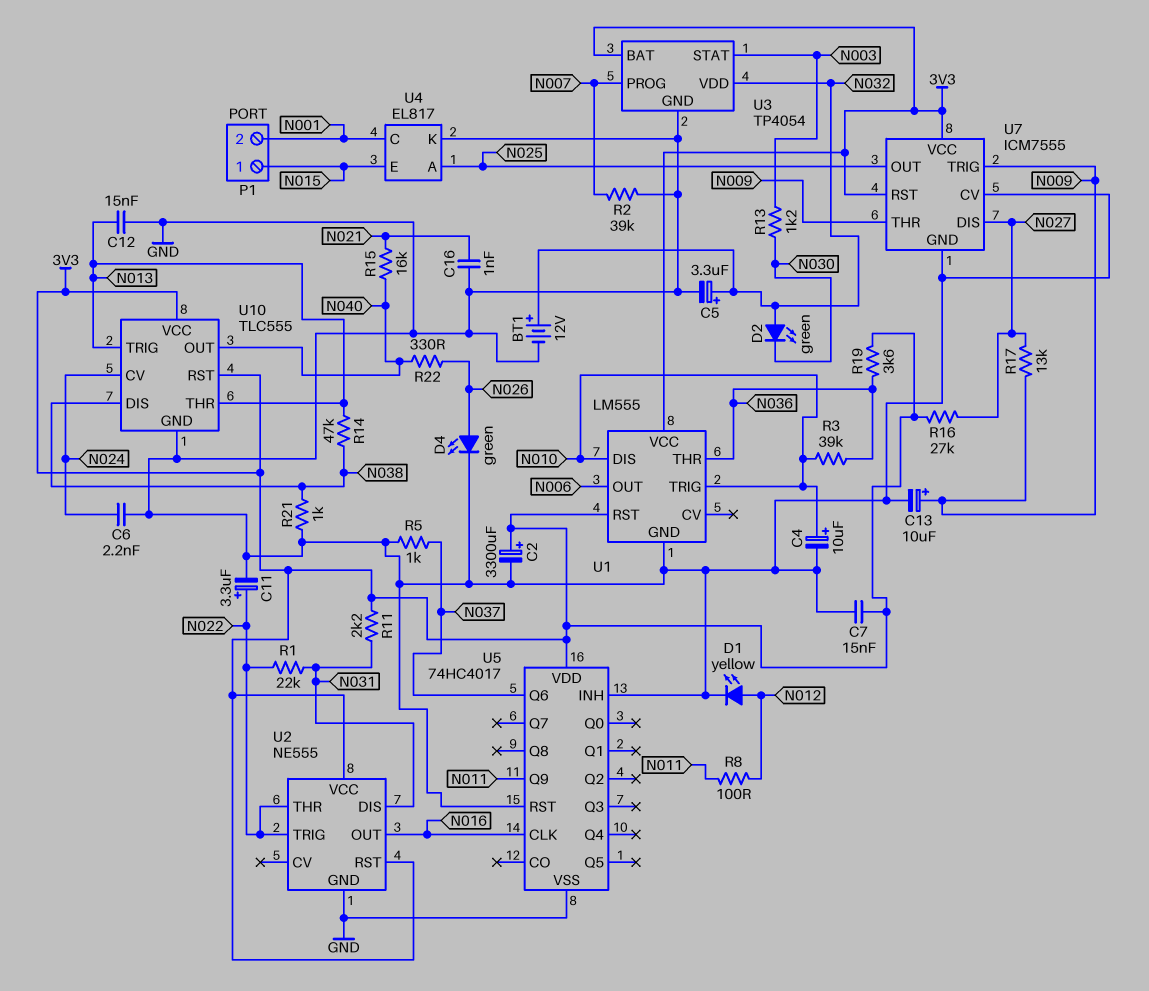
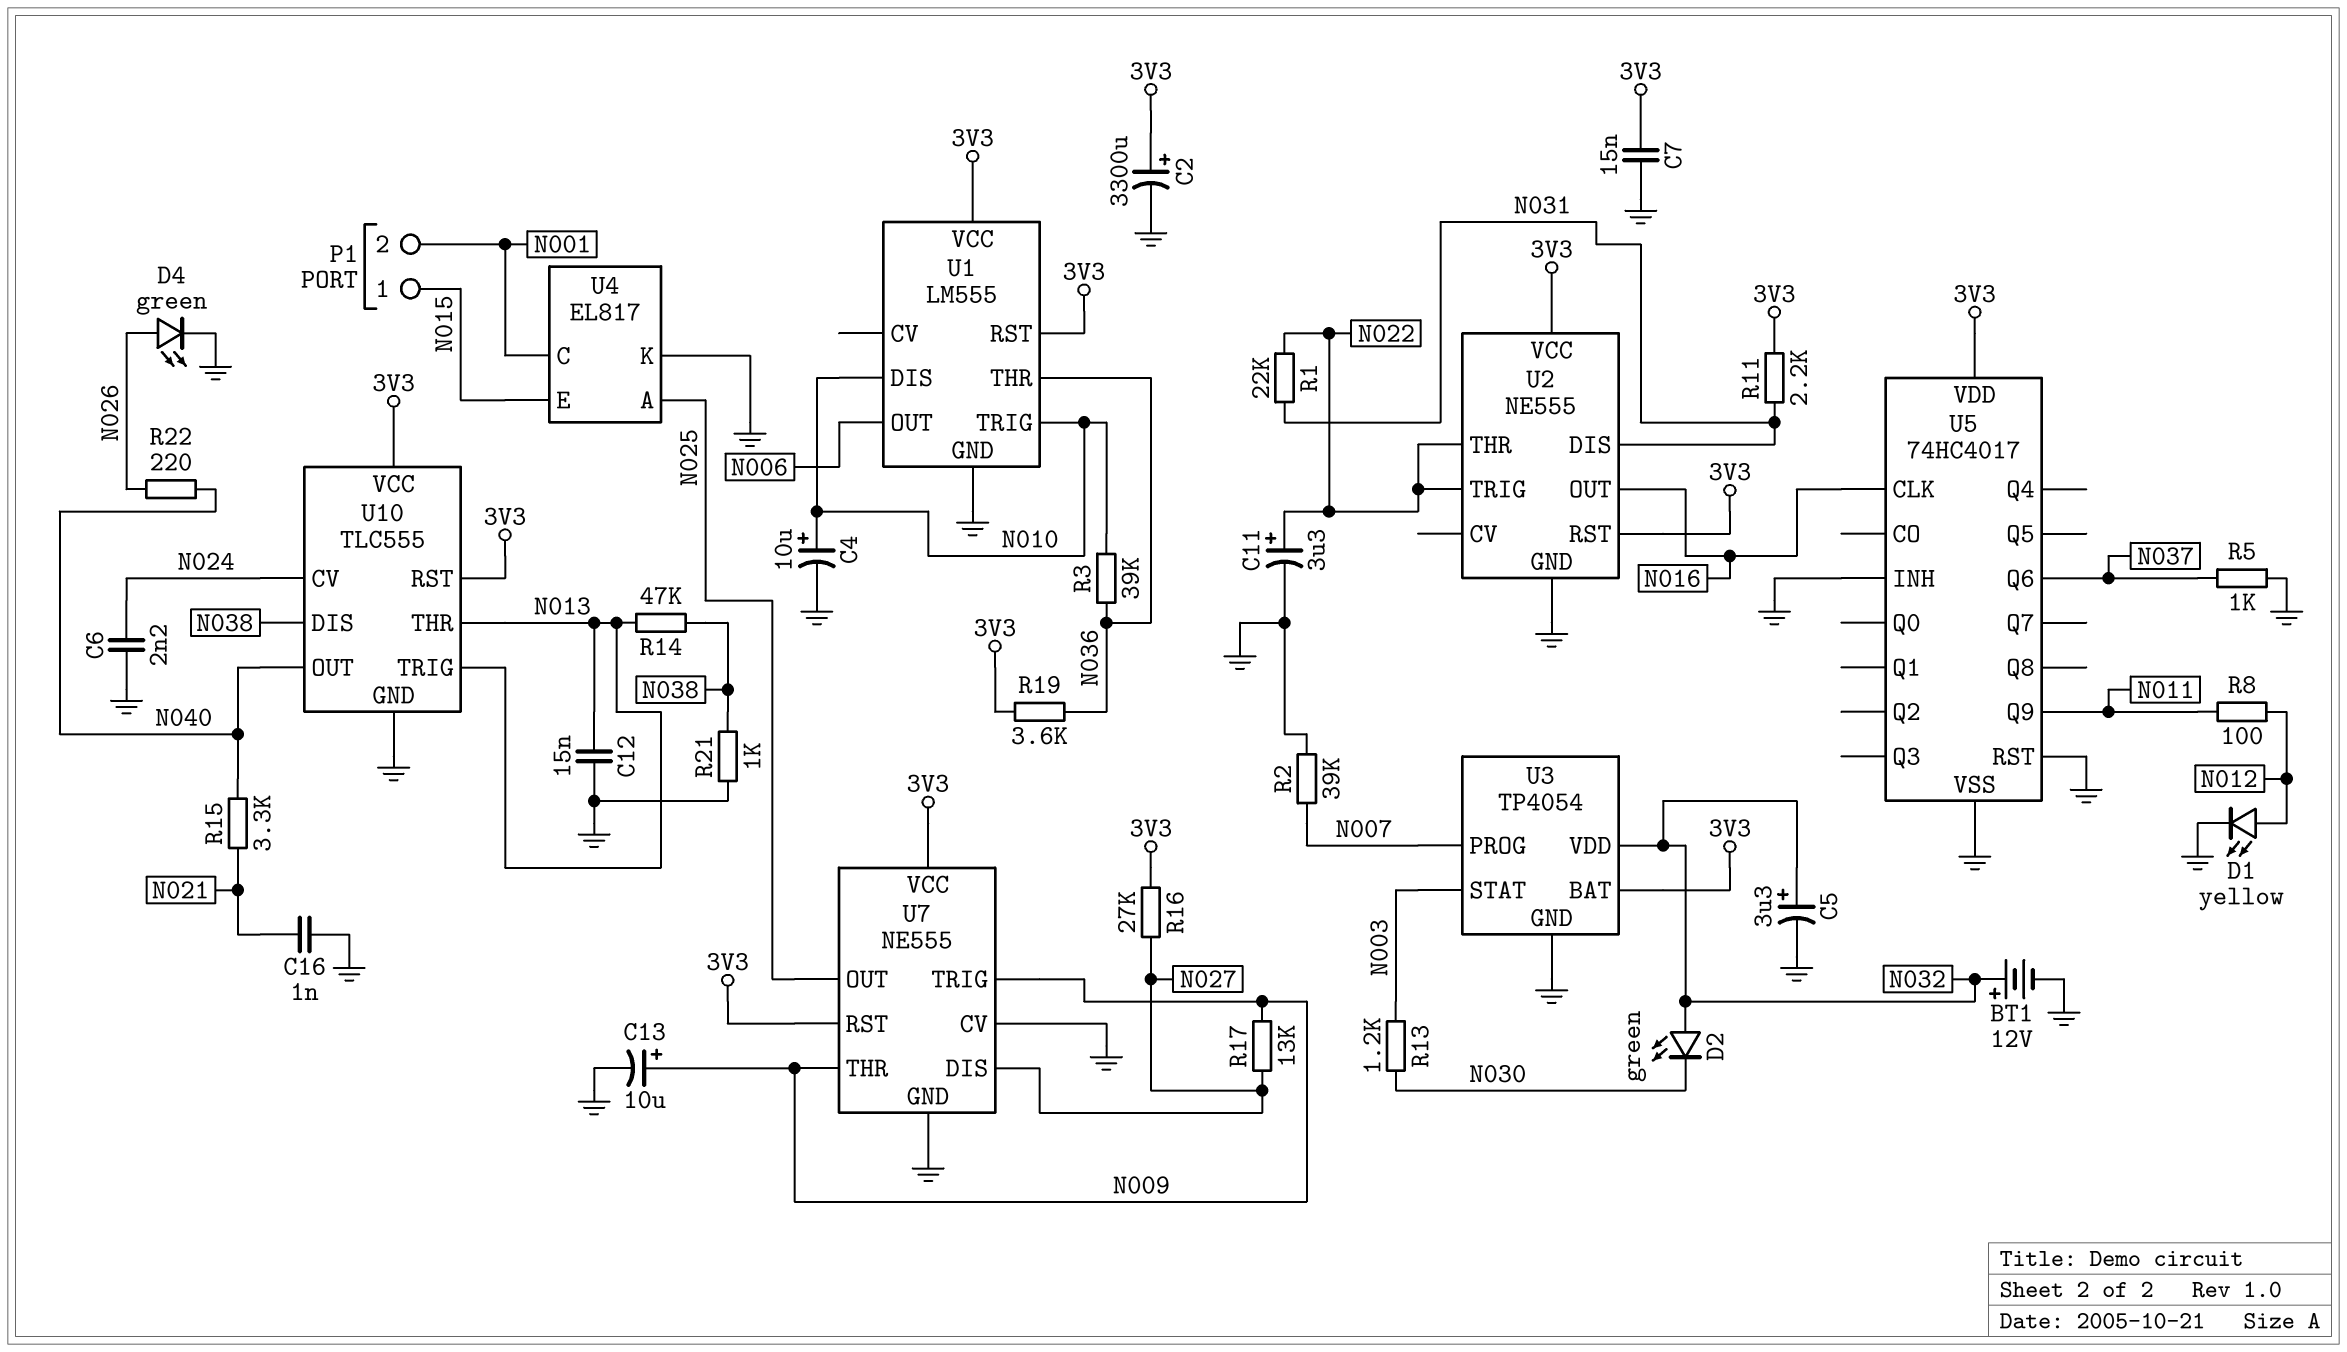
R15: 16k (N021, N040) -> 3.3k (N021, N040)
R22: 330 (N026, N040) -> 220 (N026, N040)
U7: ICM7555 -> NE555

